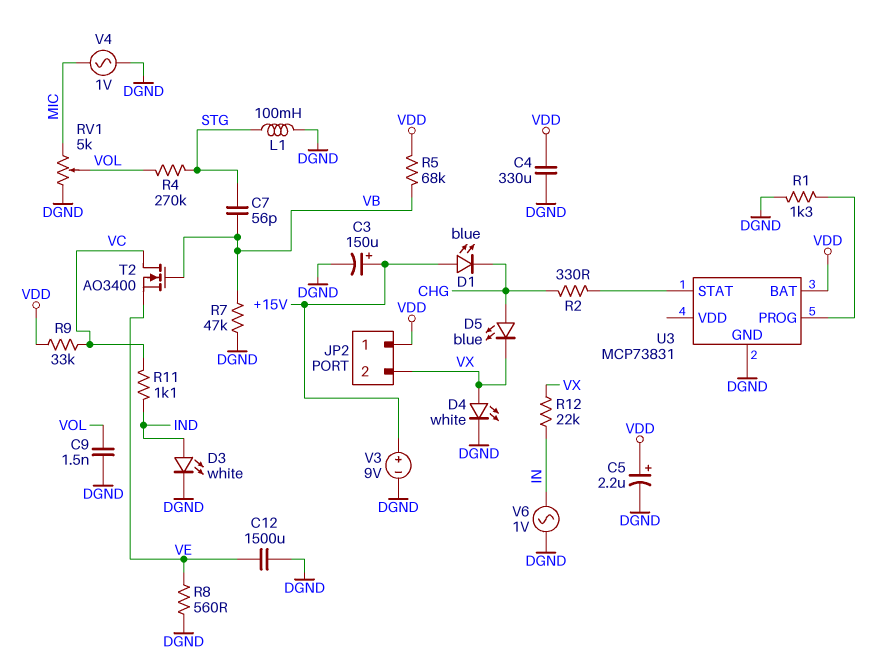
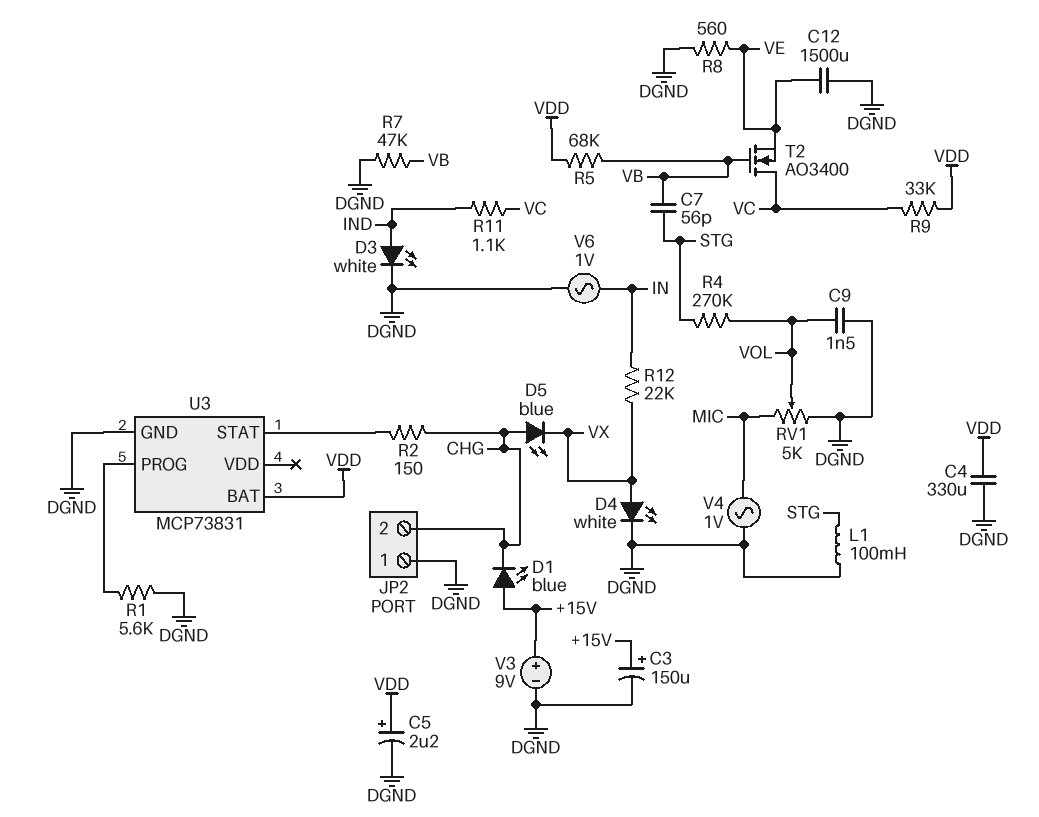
JP2 pin 1: VDD -> DGND
JP2 pin 2: VX -> CHG
R1: 1.3k (DGND, U3/PROG) -> 5.6k (DGND, U3/PROG)
R2: 330 (CHG, U3/STAT) -> 150 (CHG, U3/STAT)

